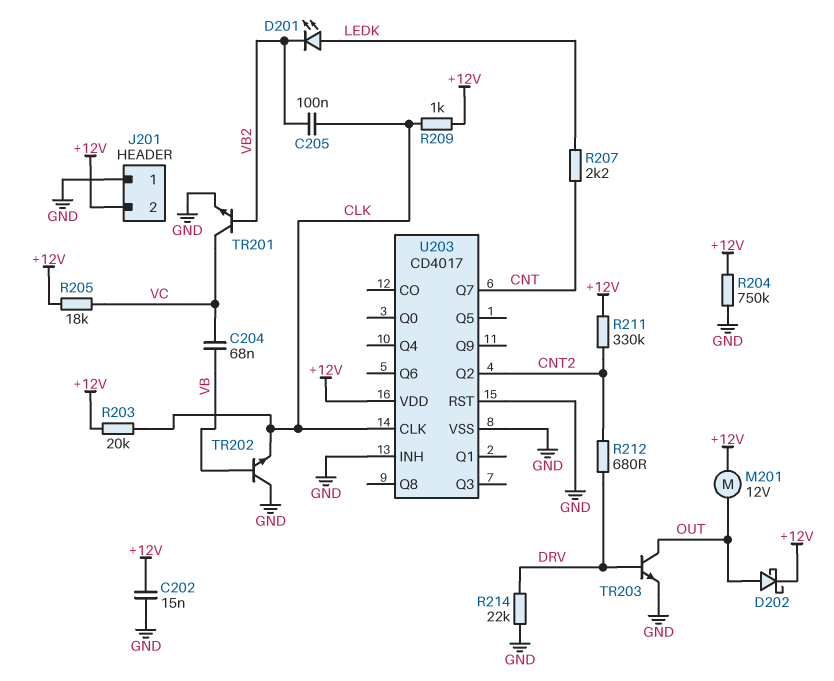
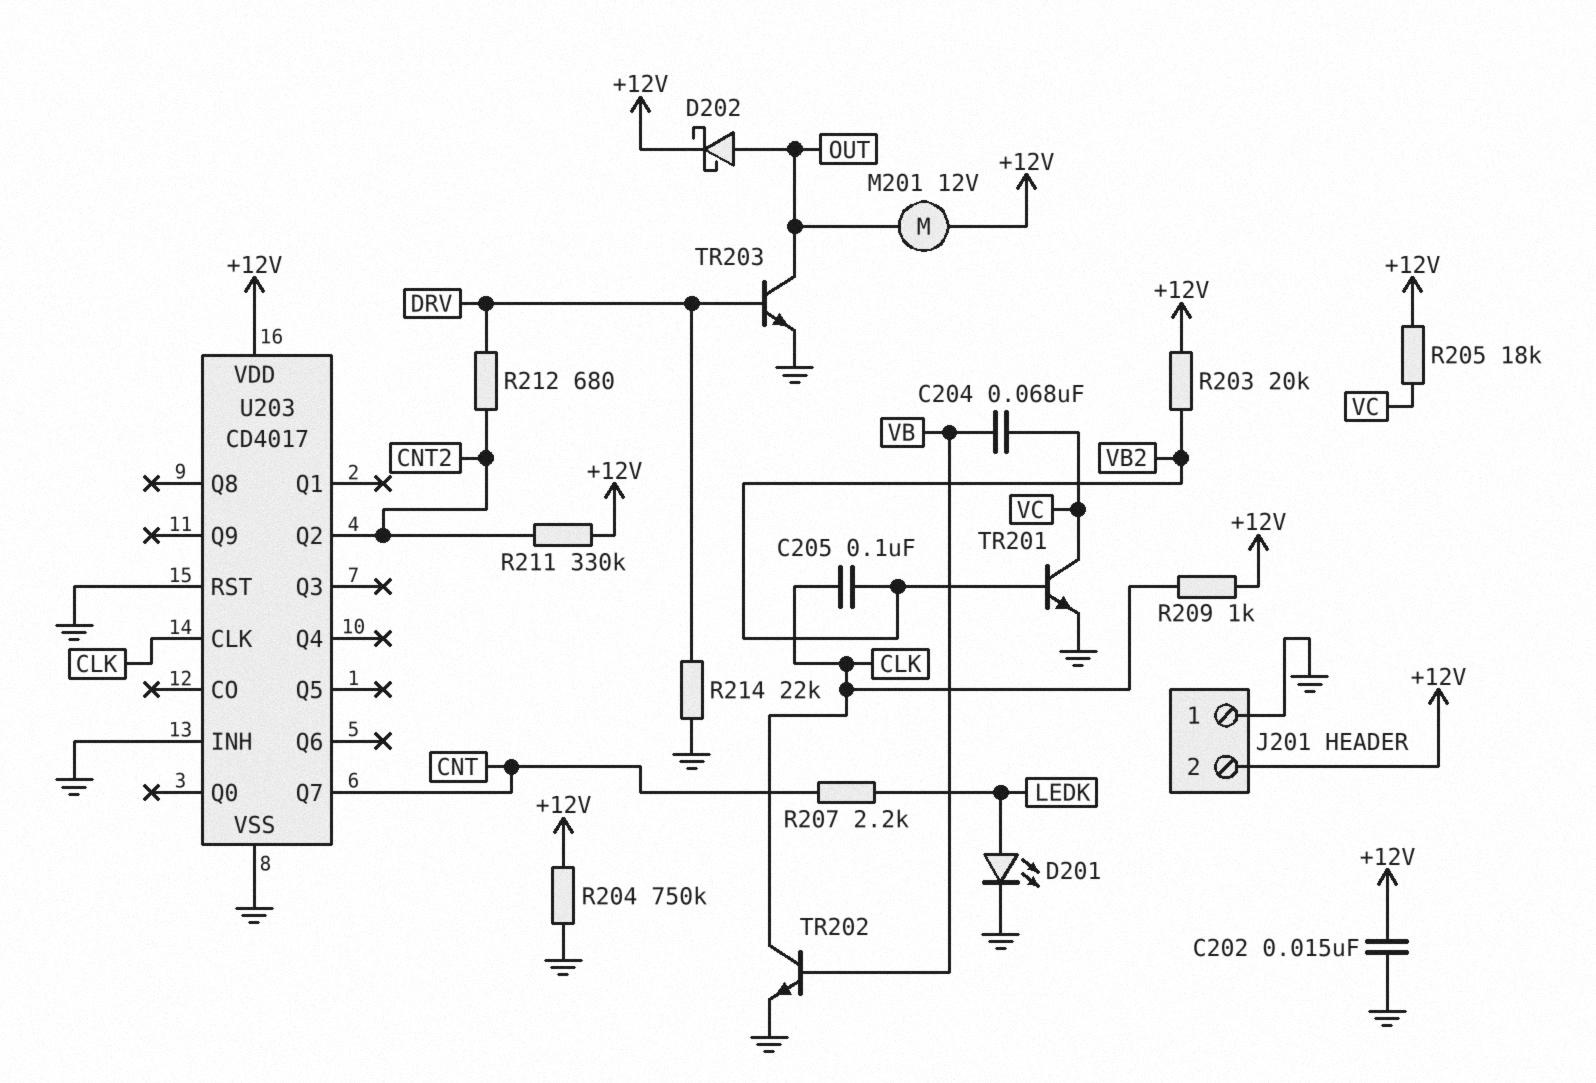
D201: LED (A LEDK, K VB2) -> LED (A LEDK, K GND)
R203: 20k (+12V, CLK) -> 20k (+12V, VB2)
TR202: NPN (B VB, C GND, E CLK) -> NPN (B VB, C CLK, E GND)

